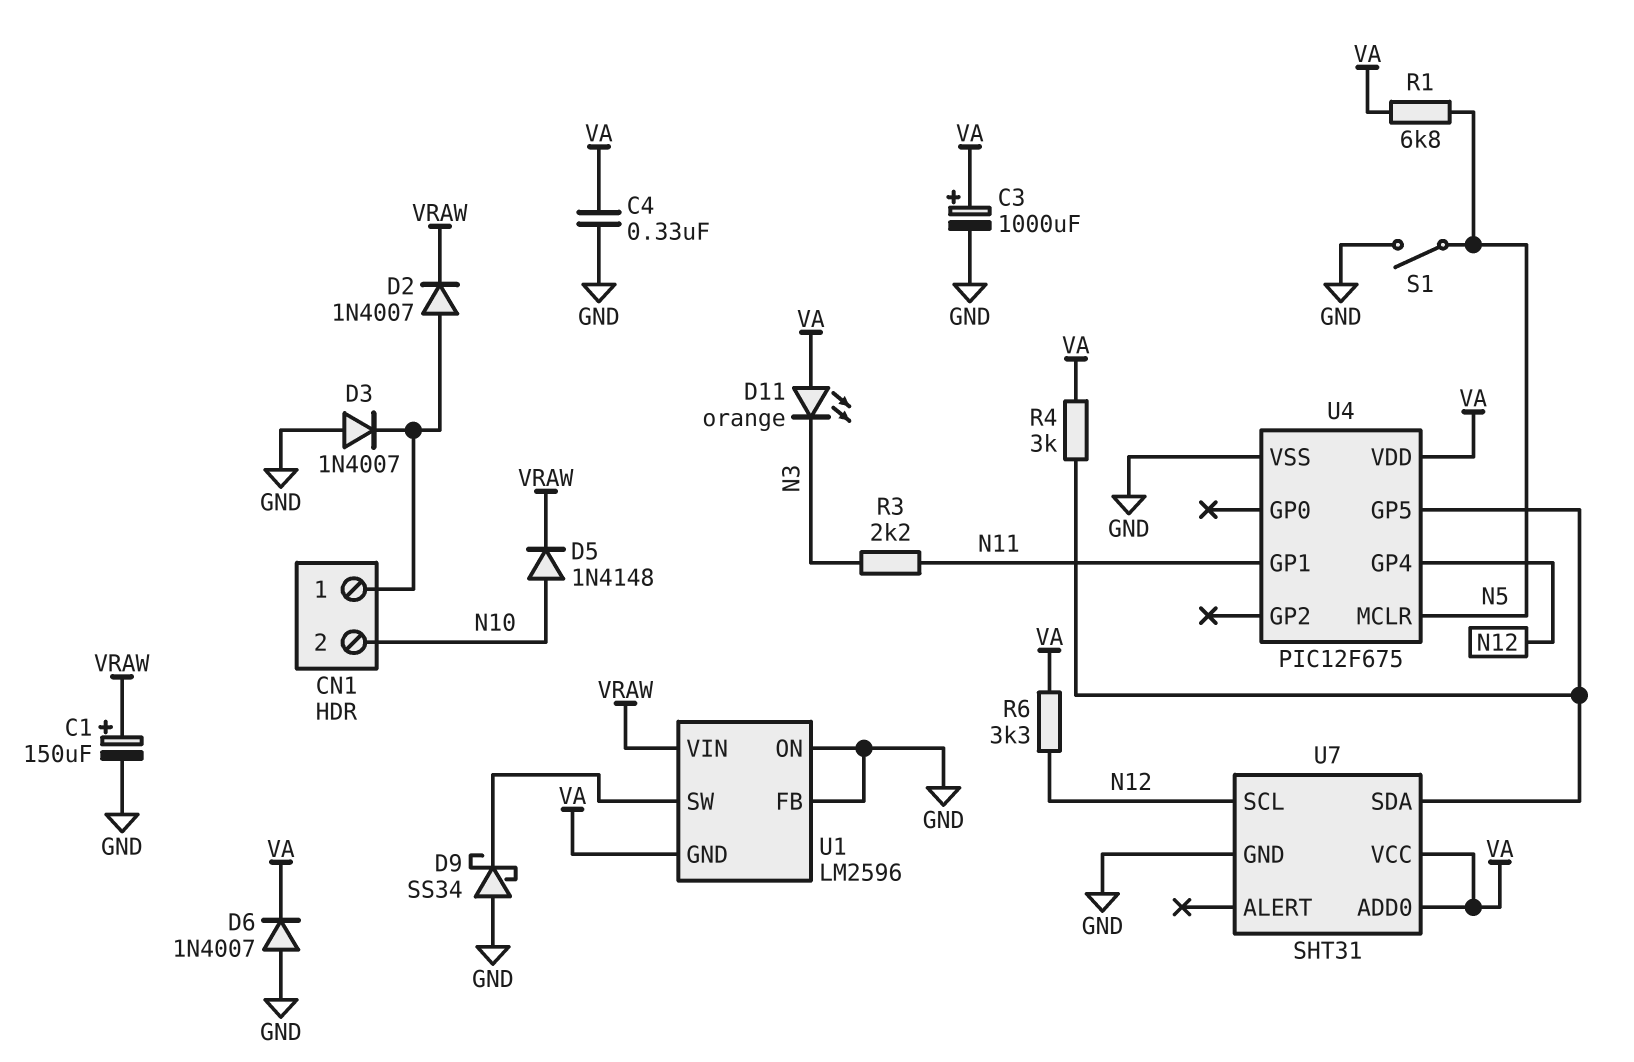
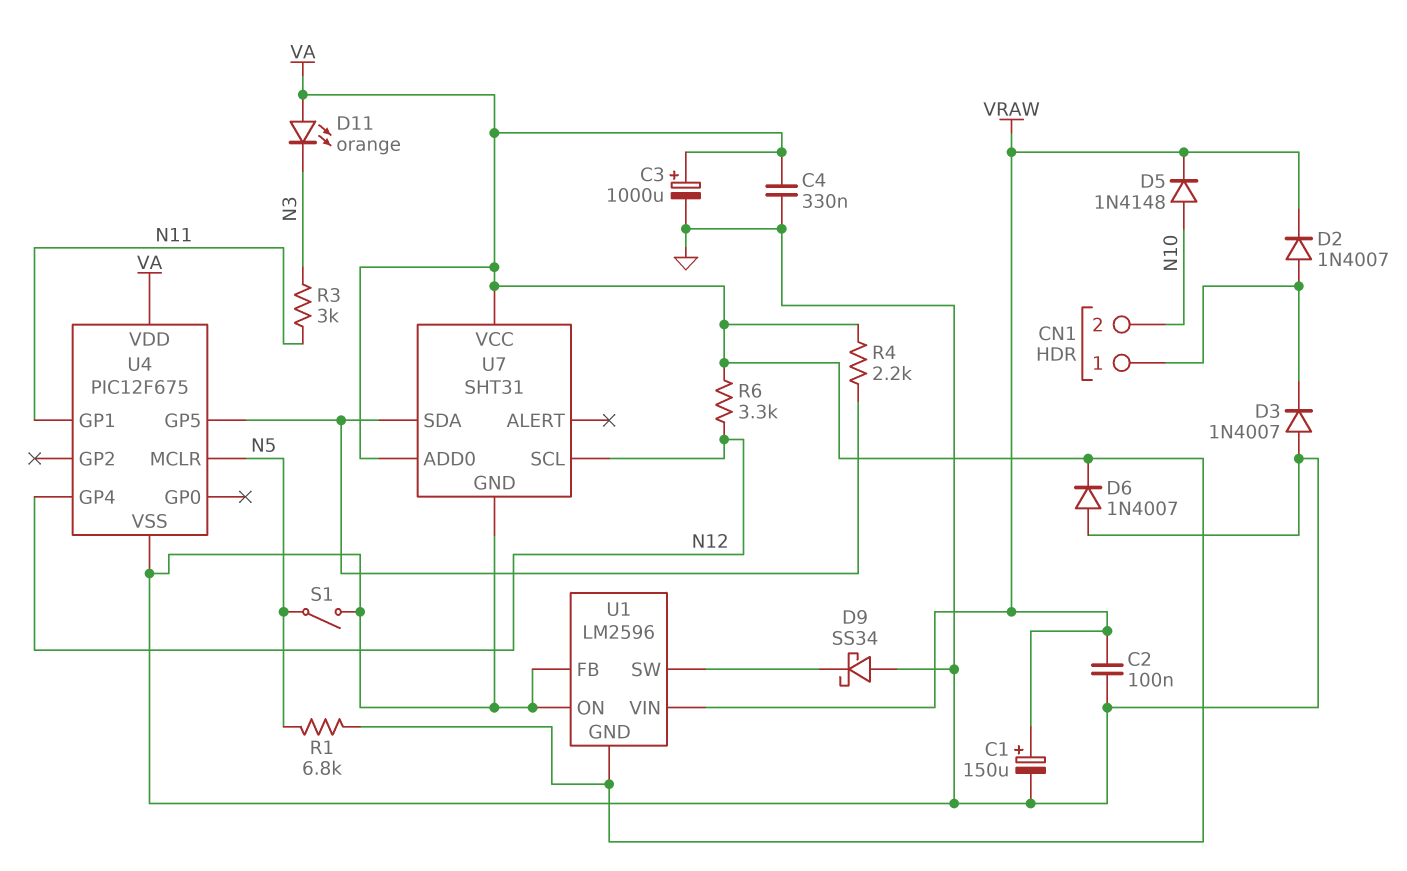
C2: none -> 100nF (GND, VRAW)
R3: 2.2k (N3, N11) -> 3k (N3, N11)
R4: 3k (U4/GP5, VA) -> 2.2k (U4/GP5, VA)

